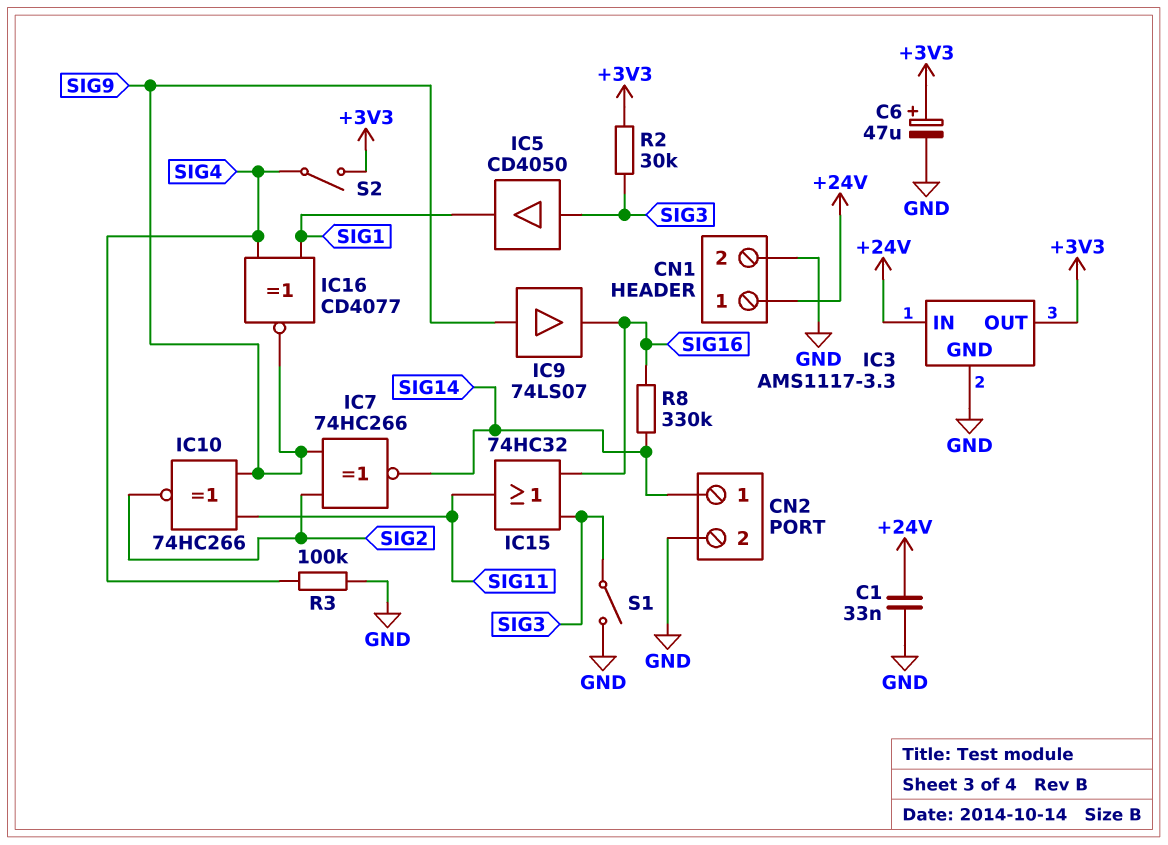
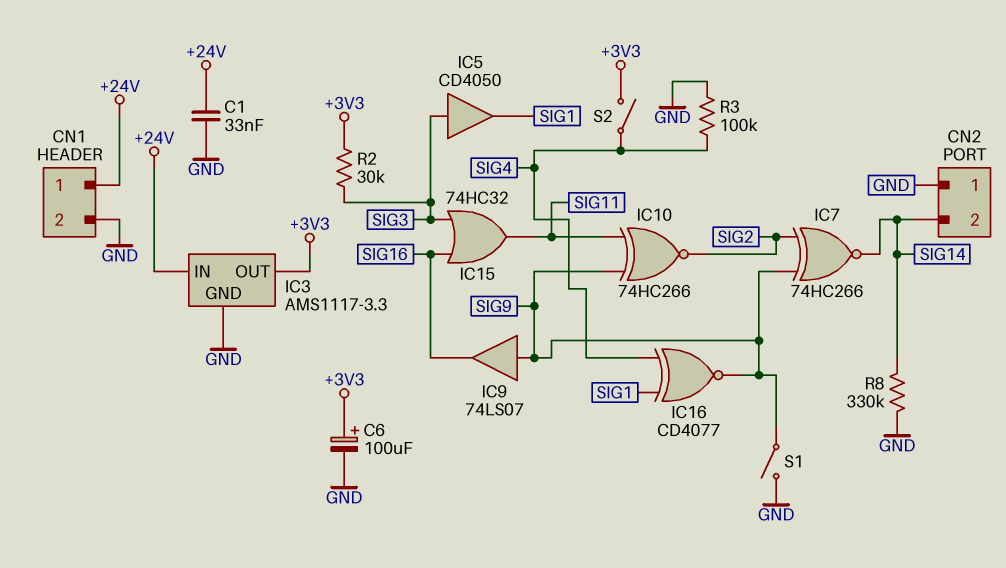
C6: 47uF (plus +3V3, minus GND) -> 100uF (plus +3V3, minus GND)
CN2 pin 1: SIG14 -> GND
CN2 pin 2: GND -> SIG14
R8: 330k (SIG14, SIG16) -> 330k (GND, SIG14)
S1: switch (GND, SIG3) -> switch (GND, SIG9)

